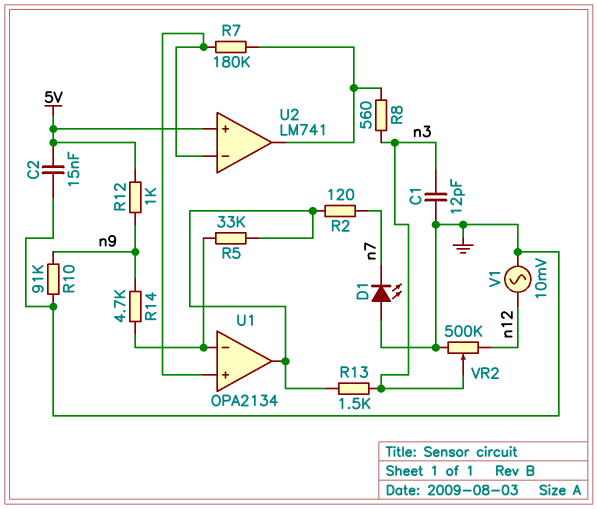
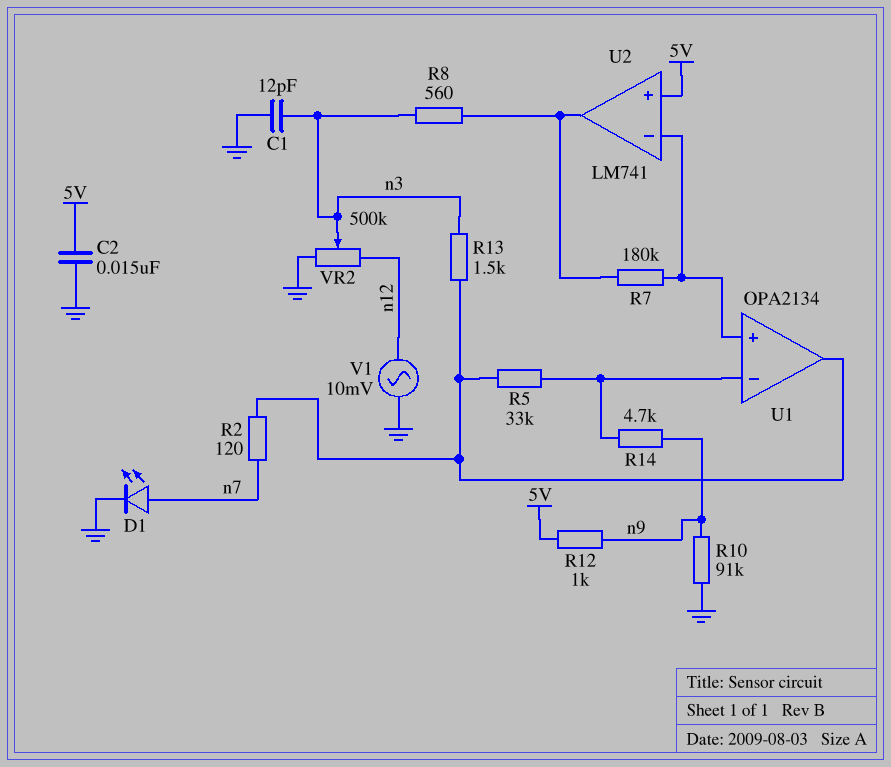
D1: LED (A GND, K n7) -> LED (A n7, K GND)

